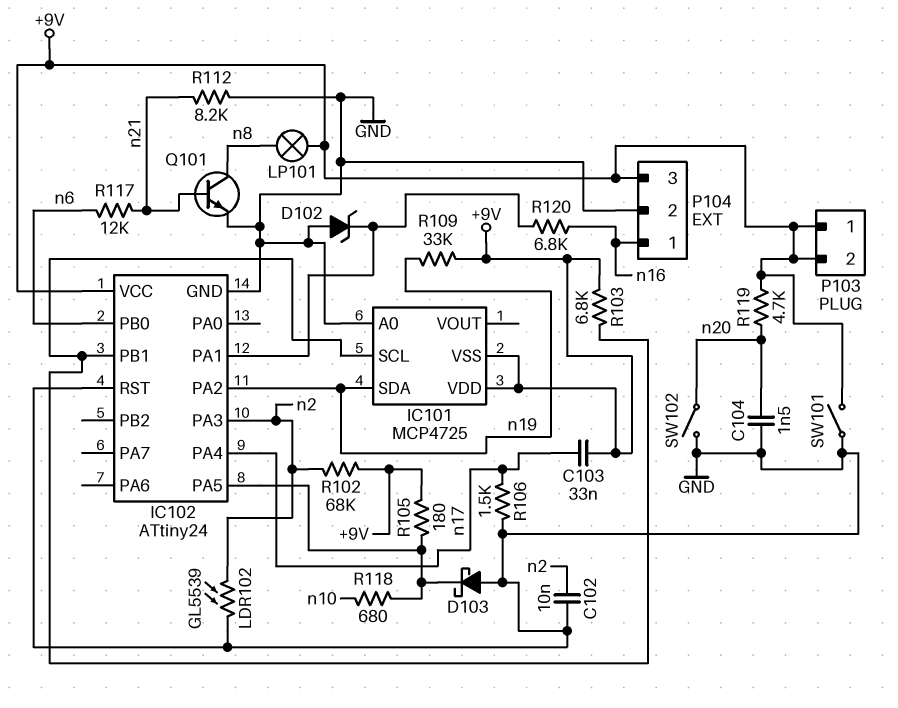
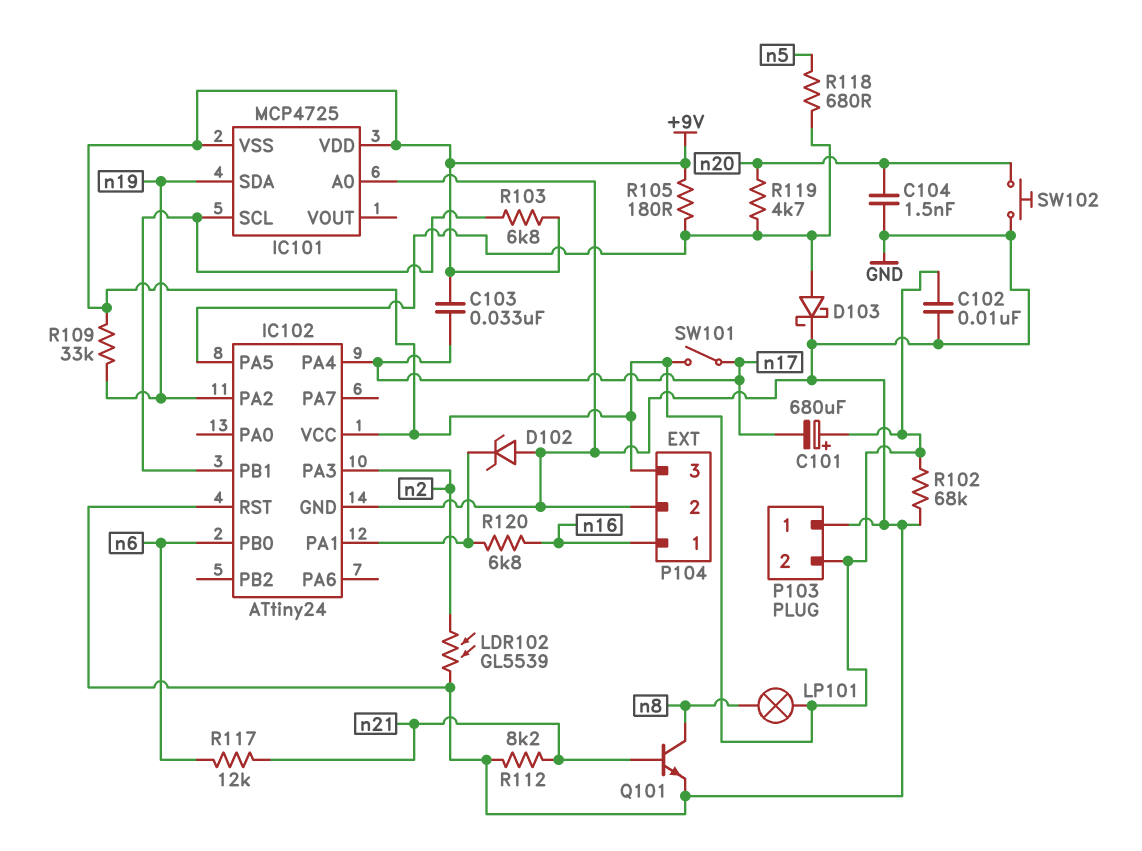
C101: none -> 680uF (plus +9V, minus n17)
C102: 10nF (GND, n2) -> 10nF (+9V, GND)
D103: schottky (A GND, K IC102/PA5) -> schottky (A IC102/PA5, K GND)
P103 pin 1: +9V -> GND
R102: 68k (+9V, n2) -> 68k (+9V, GND)
R106: 1.5k (GND, n17) -> none
R118: 680 (IC102/PA5, n10) -> 680 (IC102/PA5, n5)
R119: 4.7k (+9V, n20) -> 4.7k (IC102/PA5, n20)
SW101: switch (+9V, GND) -> switch (+9V, n17)
SW102: switch (GND, n20) -> button (GND, n20)

